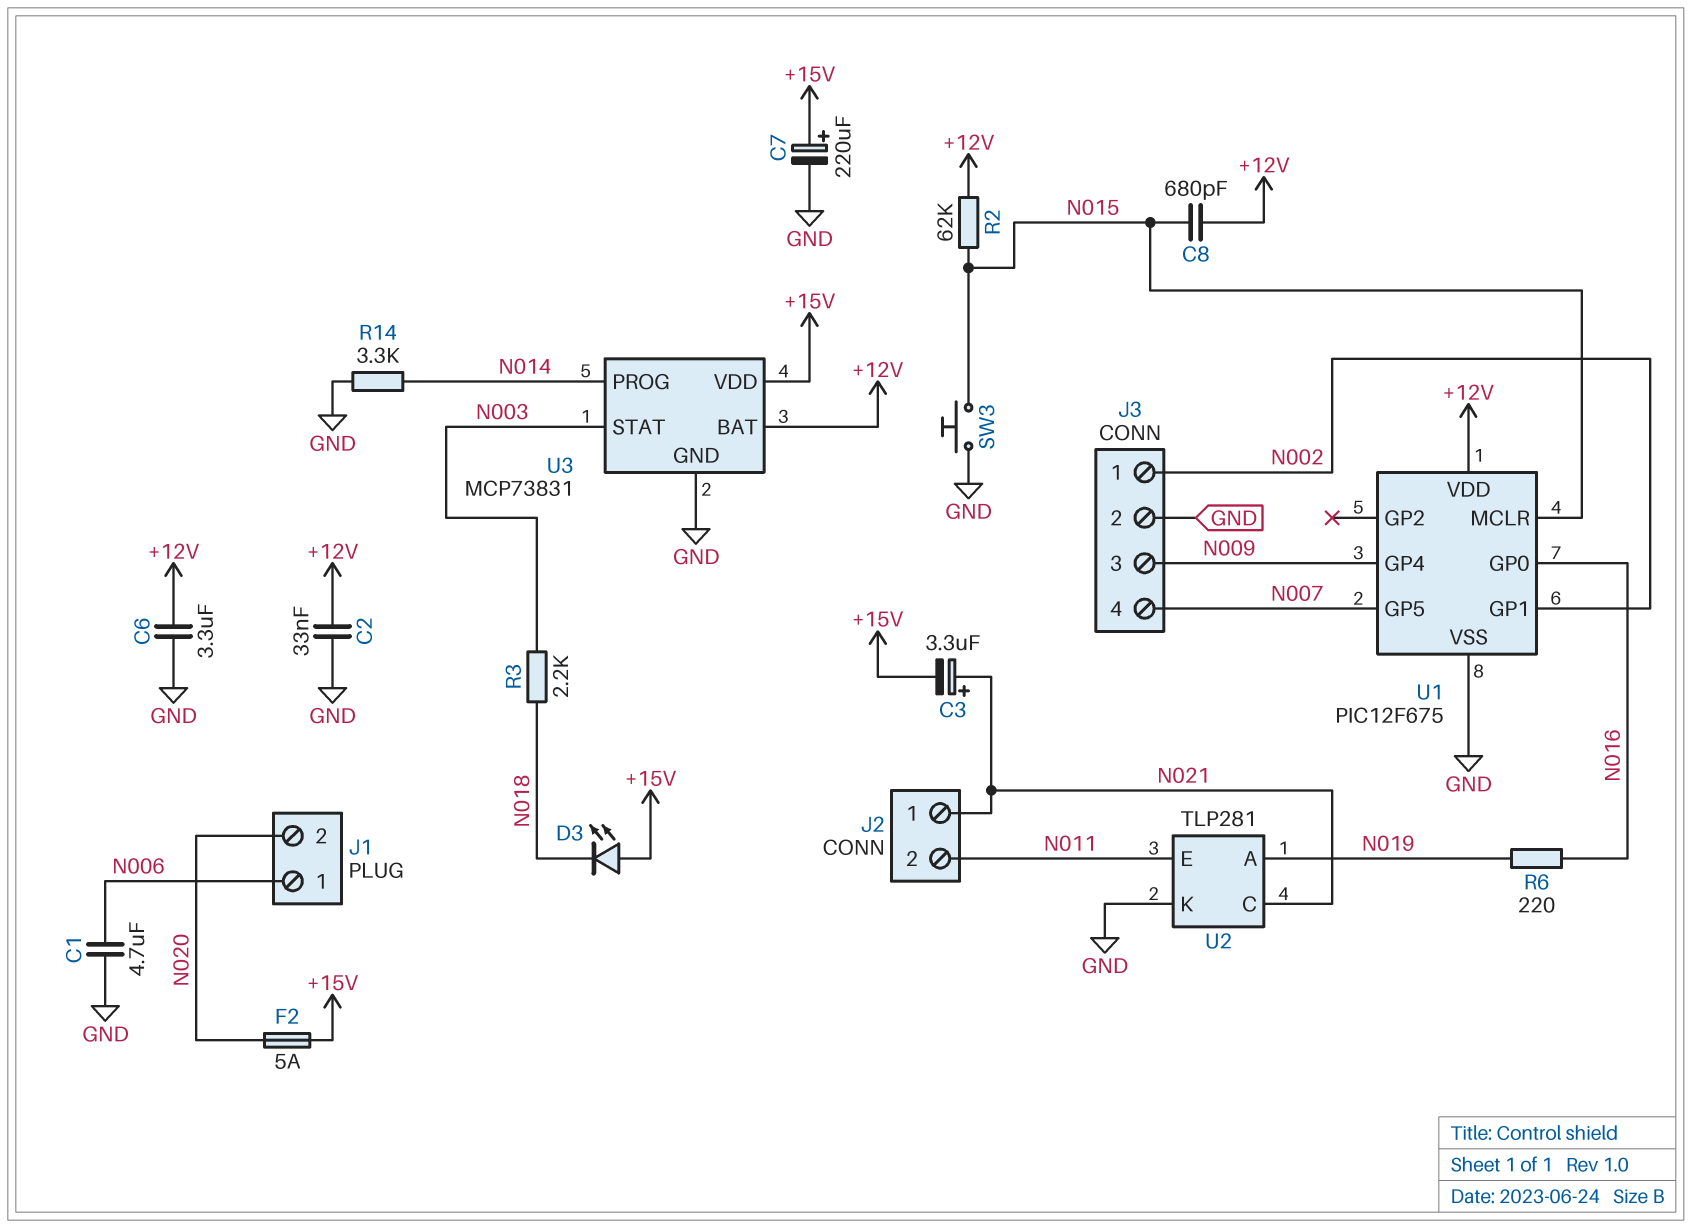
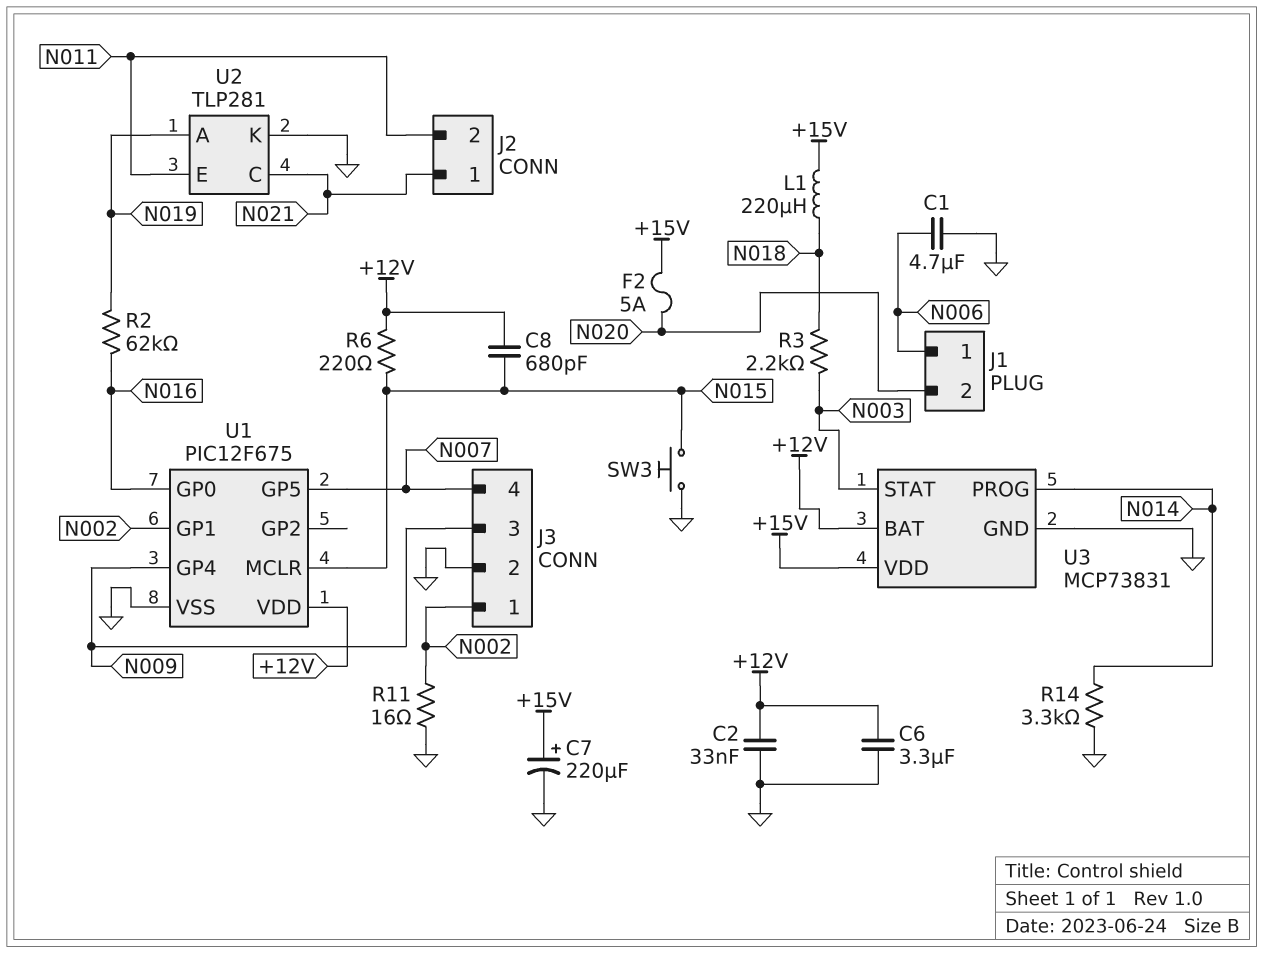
C3: 3.3uF (plus N021, minus +15V) -> none
D3: LED (A +15V, K N018) -> none
L1: none -> 220uH (+15V, N018)
R2: 62k (+12V, N015) -> 62k (N016, N019)
R6: 220 (N016, N019) -> 220 (+12V, N015)
R11: none -> 16 (GND, N002)

